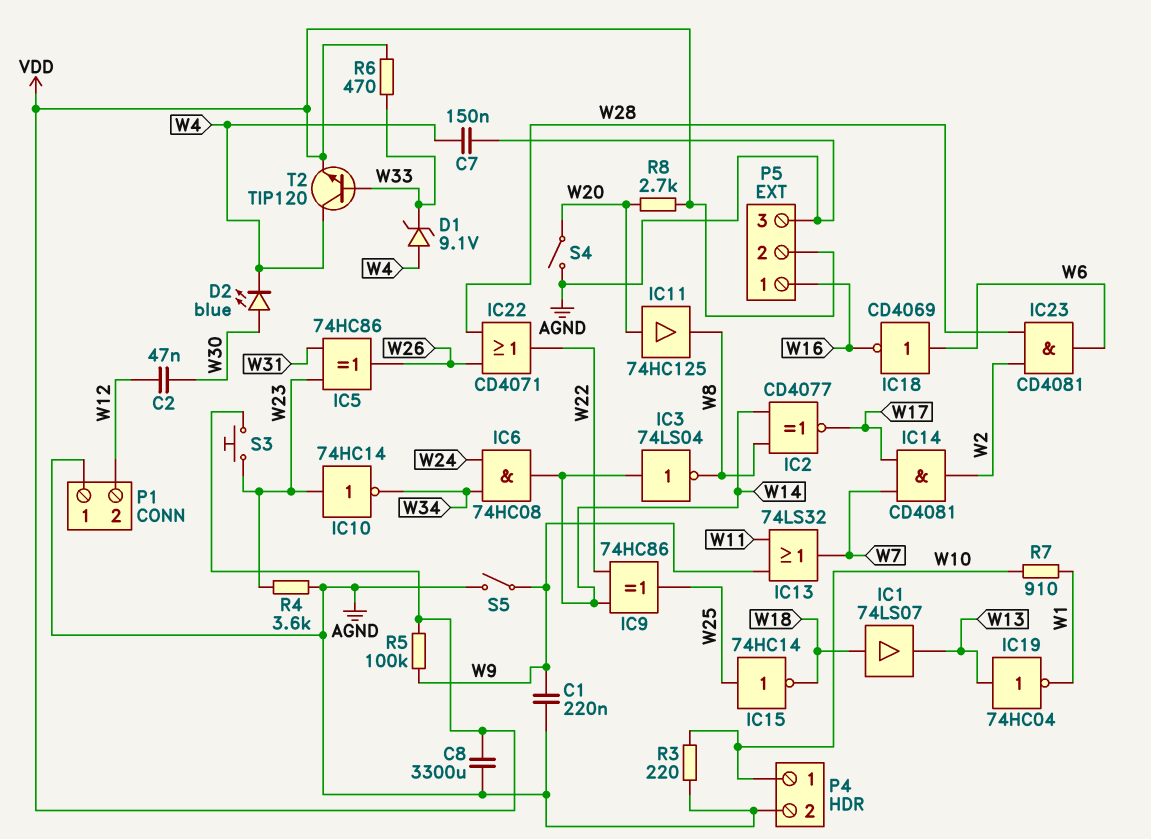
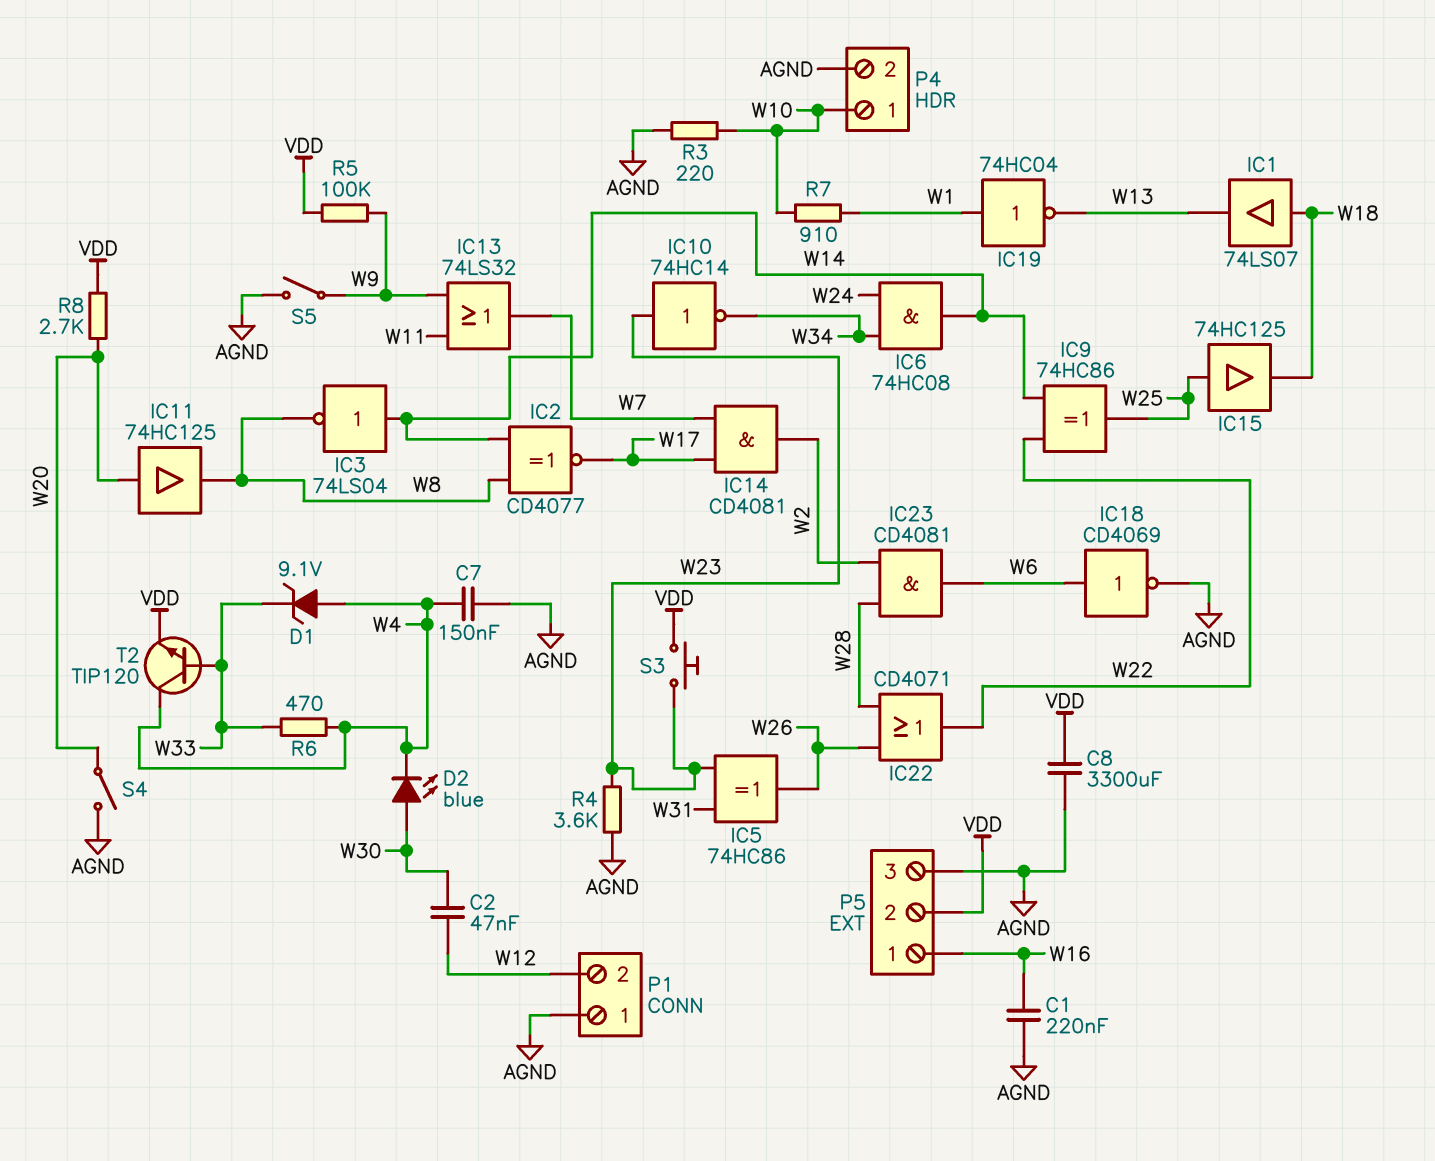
C1: 220nF (AGND, W9) -> 220nF (AGND, W16)
IC15: NOT 74HC14 (in W25, out W18) -> buffer 74HC125 (in W25, out W18)
IC18: NOT CD4069 (in W6, out W16) -> NOT CD4069 (in W6, out AGND)
IC19: NOT 74HC04 (in W13, out W1) -> NOT 74HC04 (in W1, out W13)
R6: 470 (VDD, W33) -> 470 (W4, W33)

